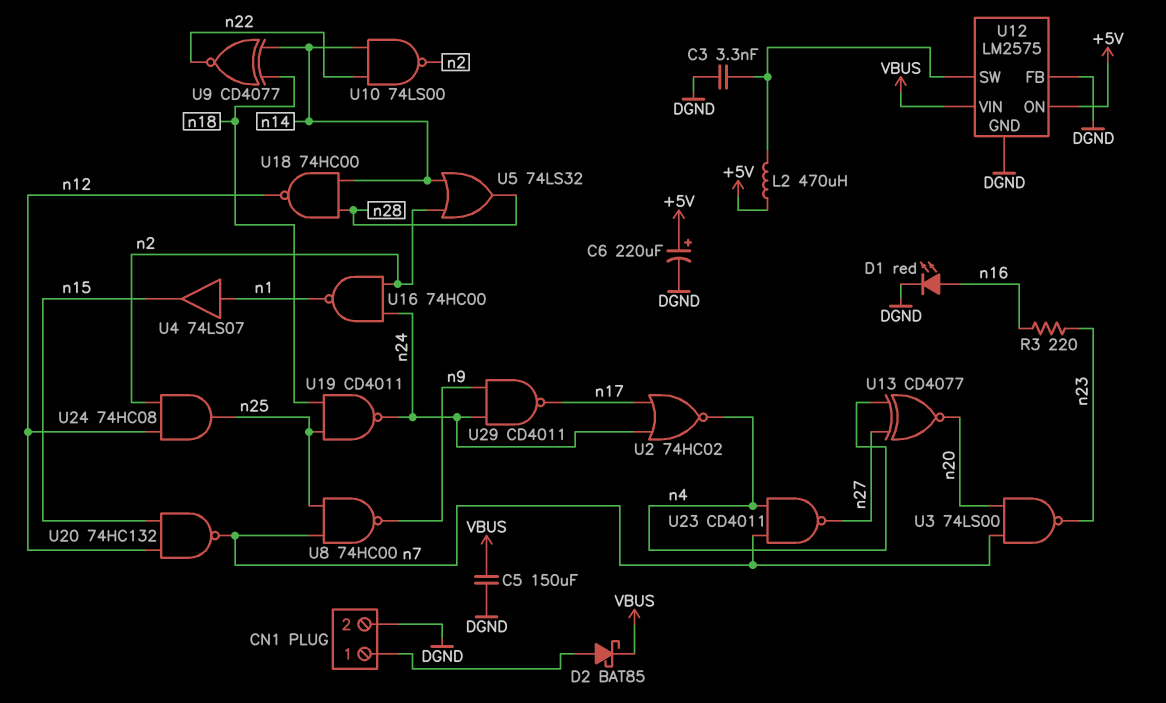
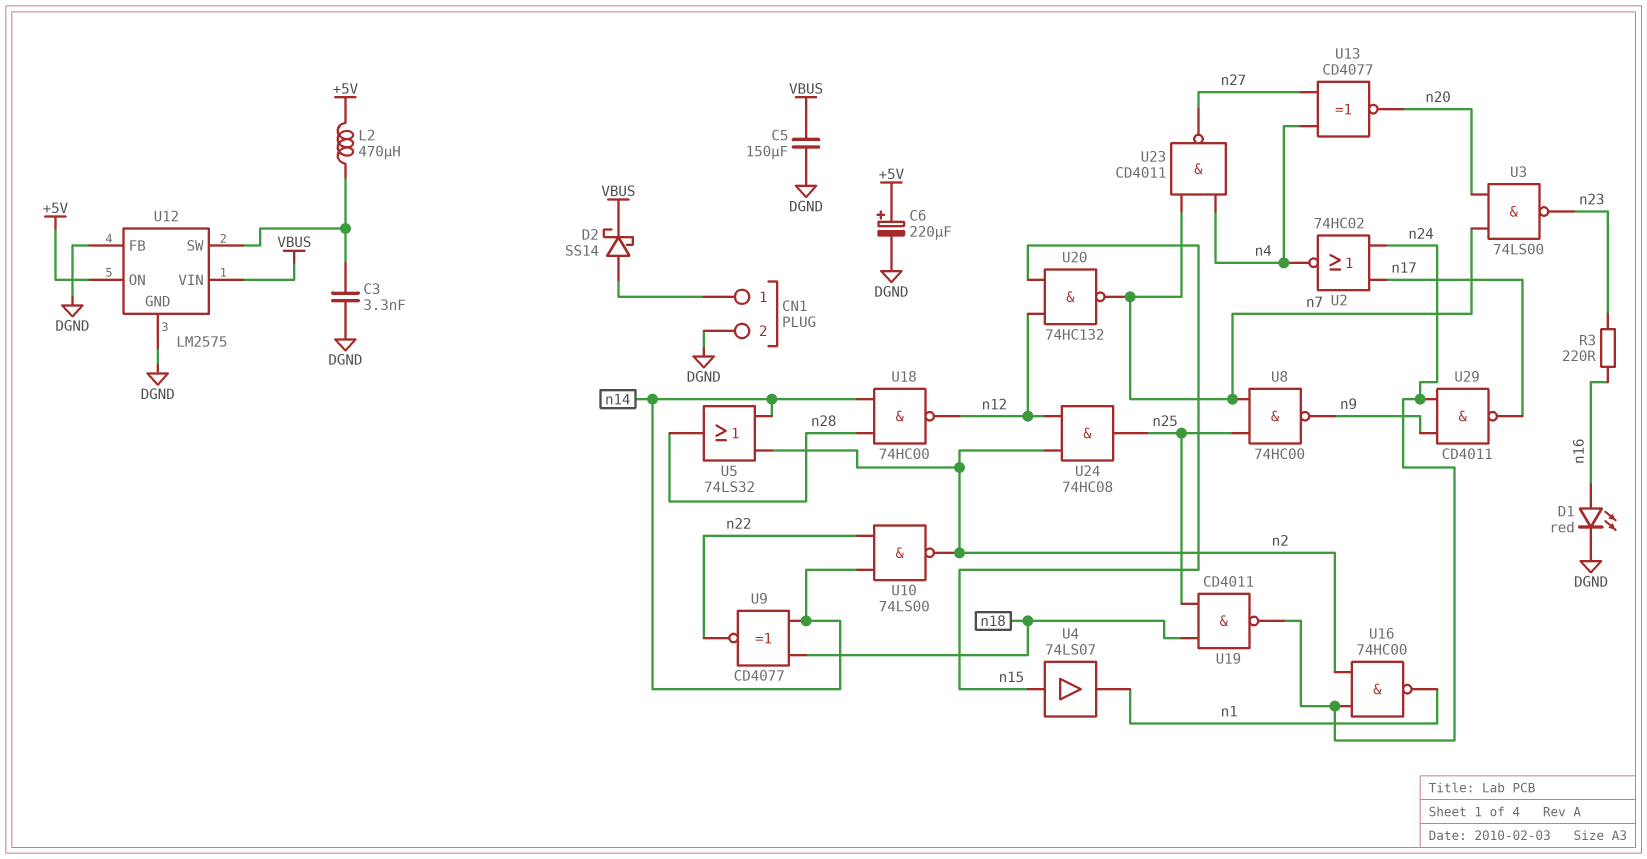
D2: schottky BAT85 (A CN1/1, K VBUS) -> schottky SS14 (A CN1/1, K VBUS)
U4: buffer 74LS07 (in n1, out n15) -> buffer 74LS07 (in n15, out n1)

